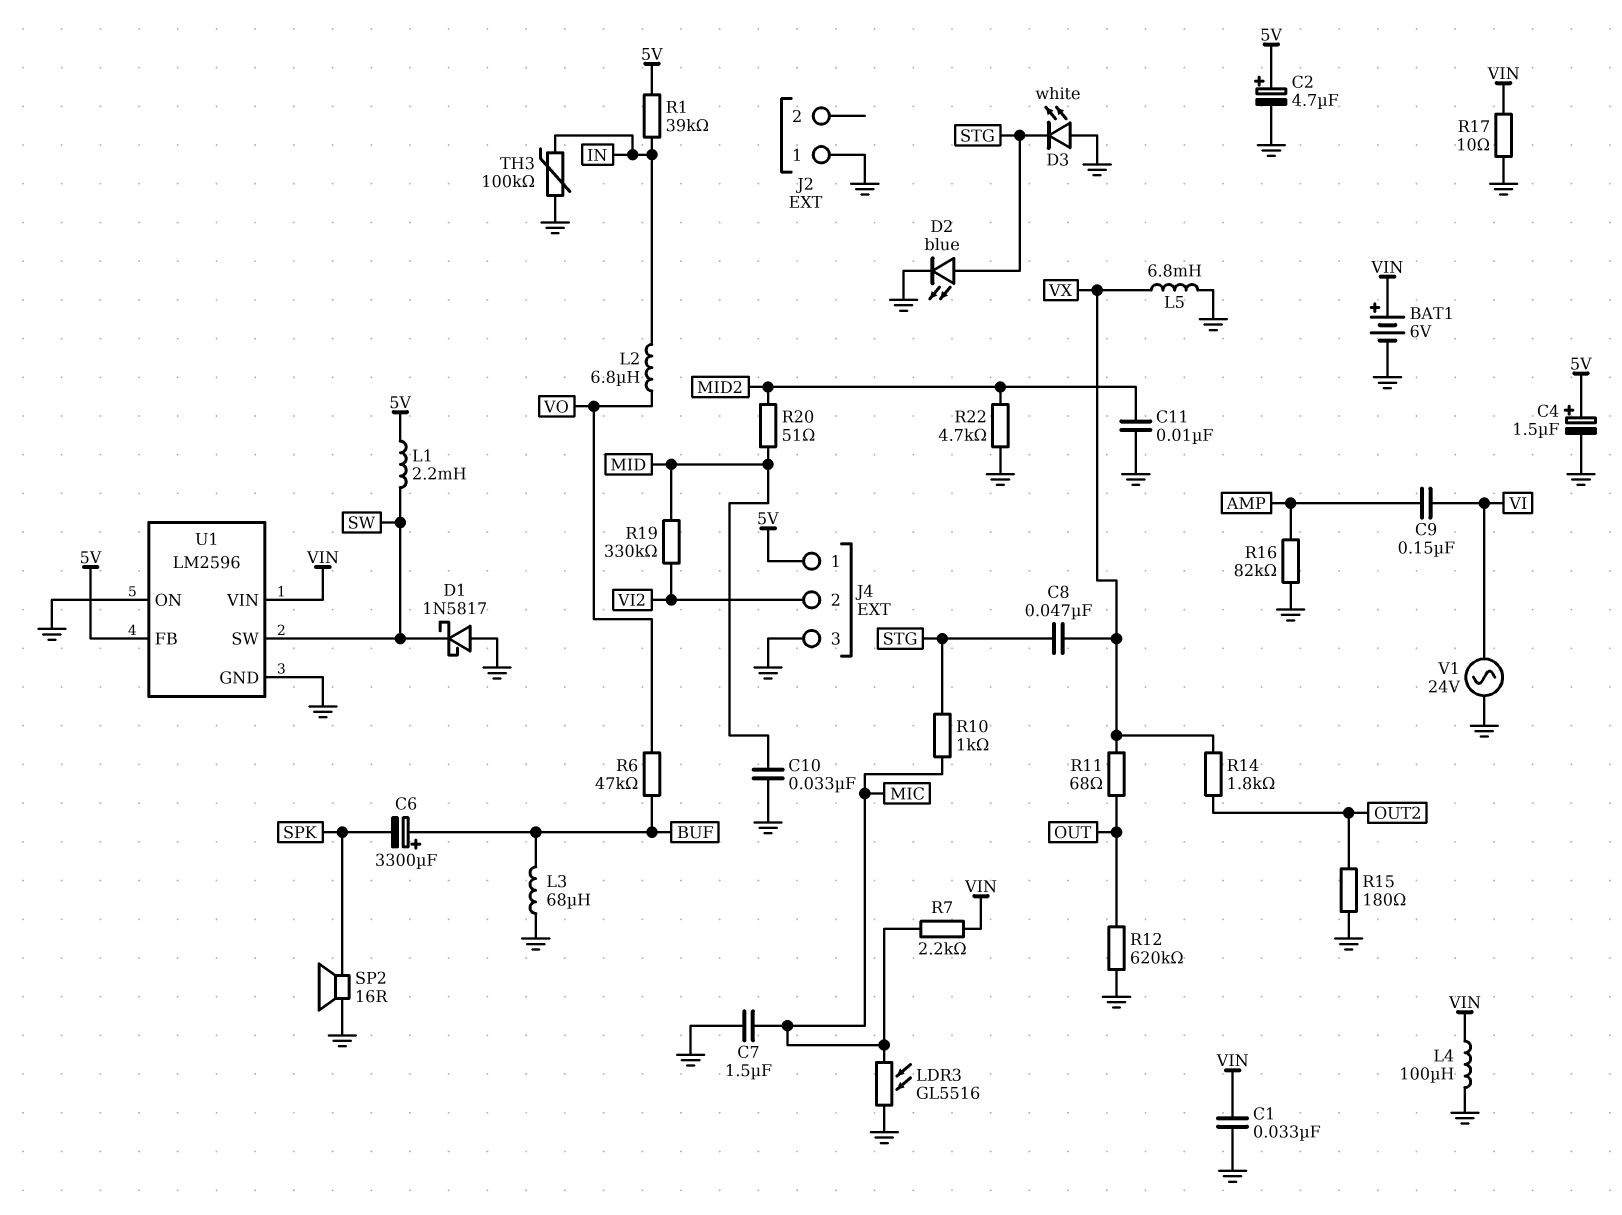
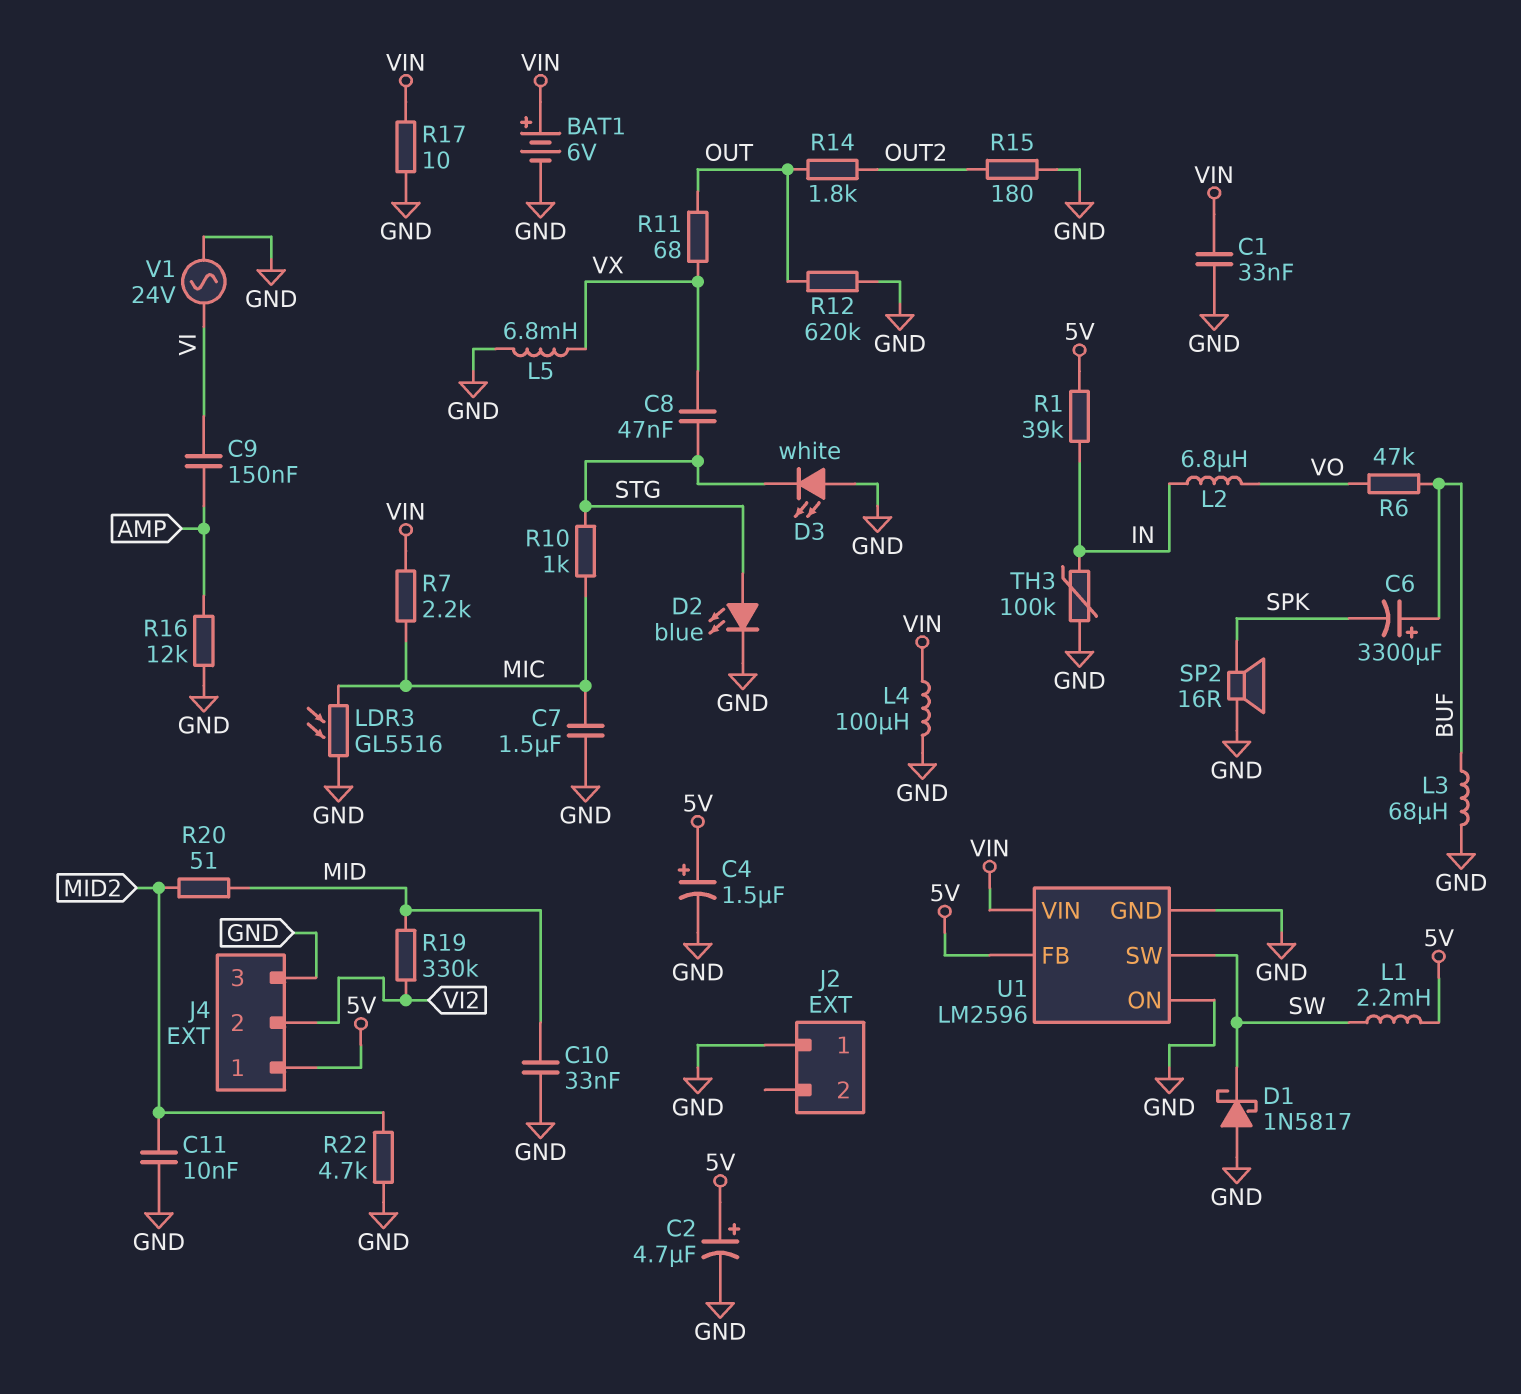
R14: 1.8k (OUT2, VX) -> 1.8k (OUT, OUT2)
R16: 82k (AMP, GND) -> 12k (AMP, GND)

